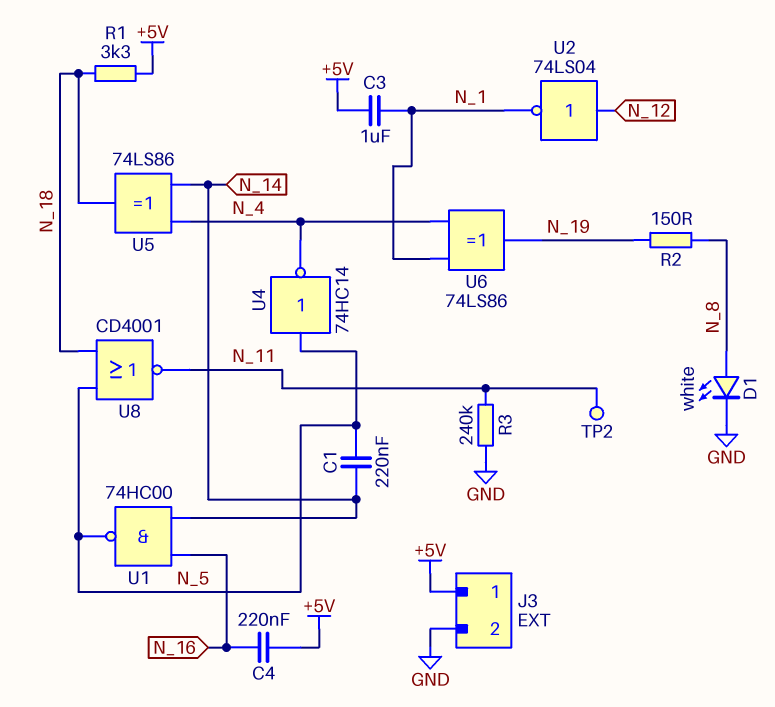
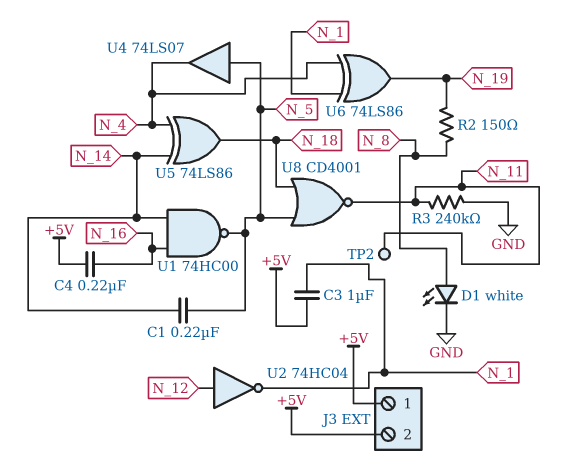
J3 pin 2: GND -> +5V
R1: 3.3k (+5V, N_18) -> none
U2: NOT 74LS04 (in N_12, out N_1) -> NOT 74HC04 (in N_12, out N_1)
U4: NOT 74HC14 (in N_5, out N_4) -> buffer 74LS07 (in N_5, out N_4)

